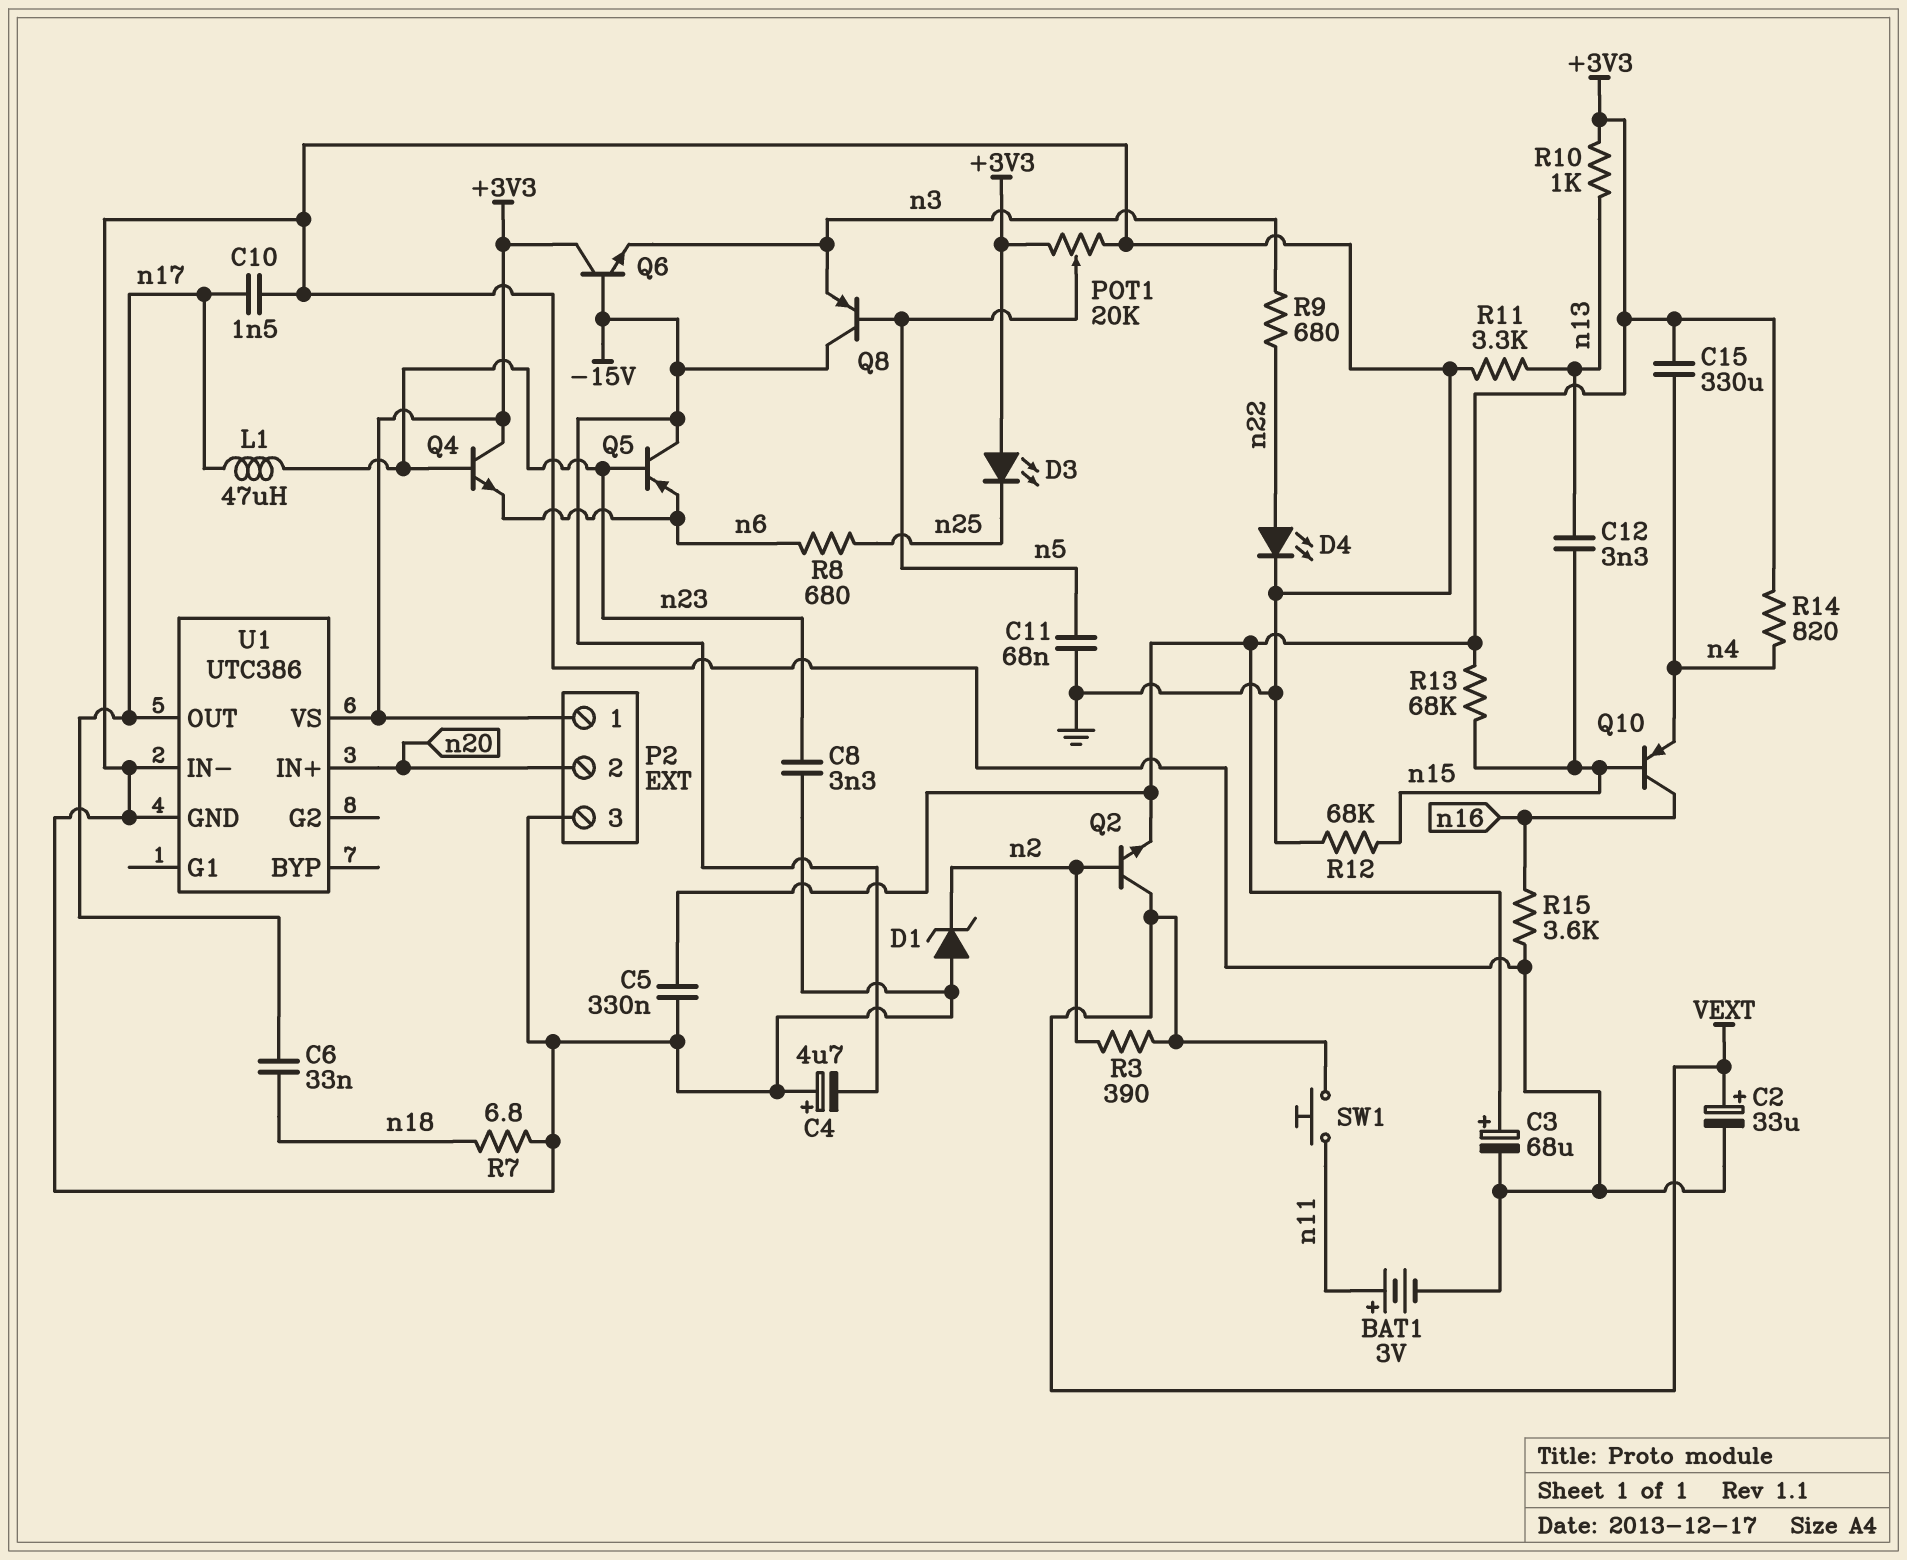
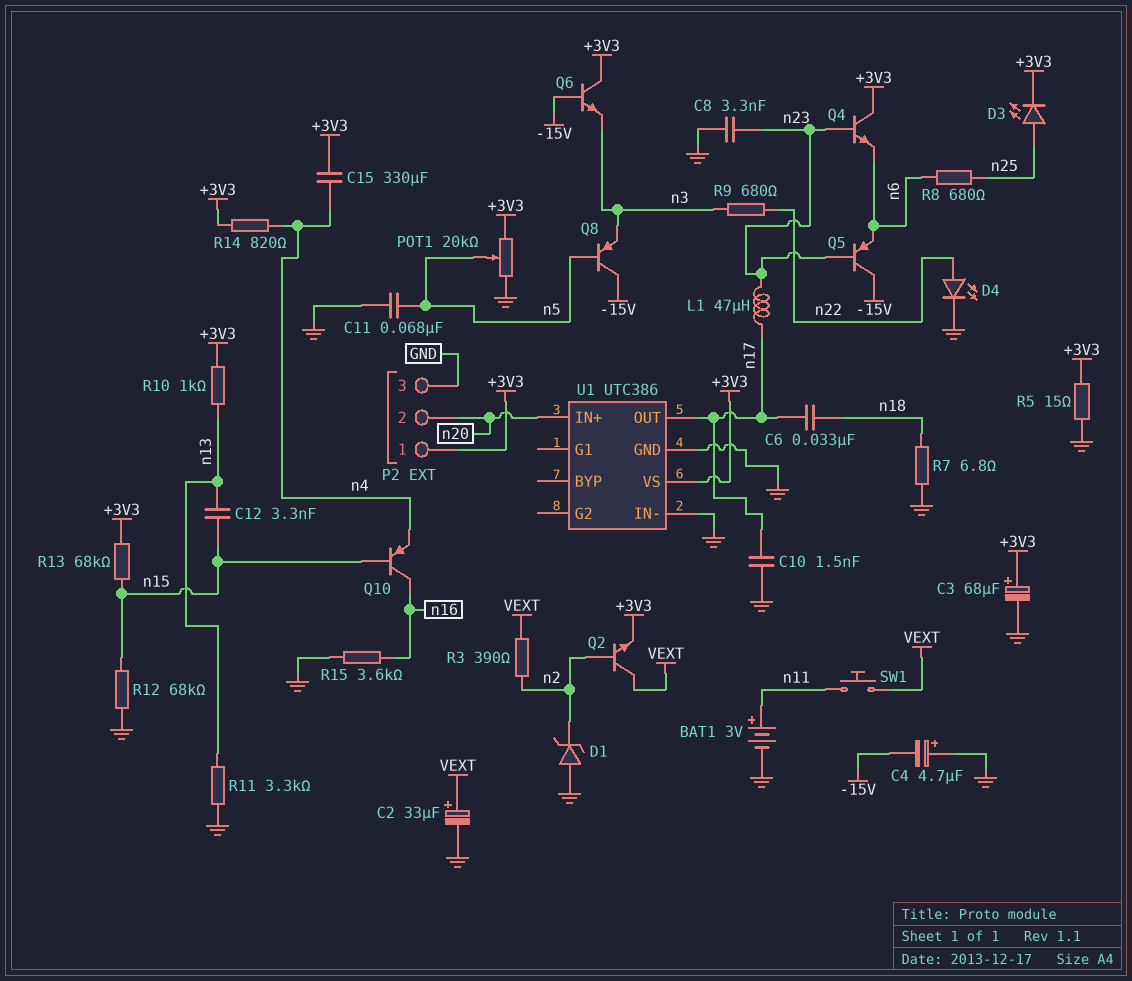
C5: 330nF (+3V3, GND) -> none
D3: LED (A +3V3, K n25) -> LED (A n25, K +3V3)
R5: none -> 15 (+3V3, GND)

